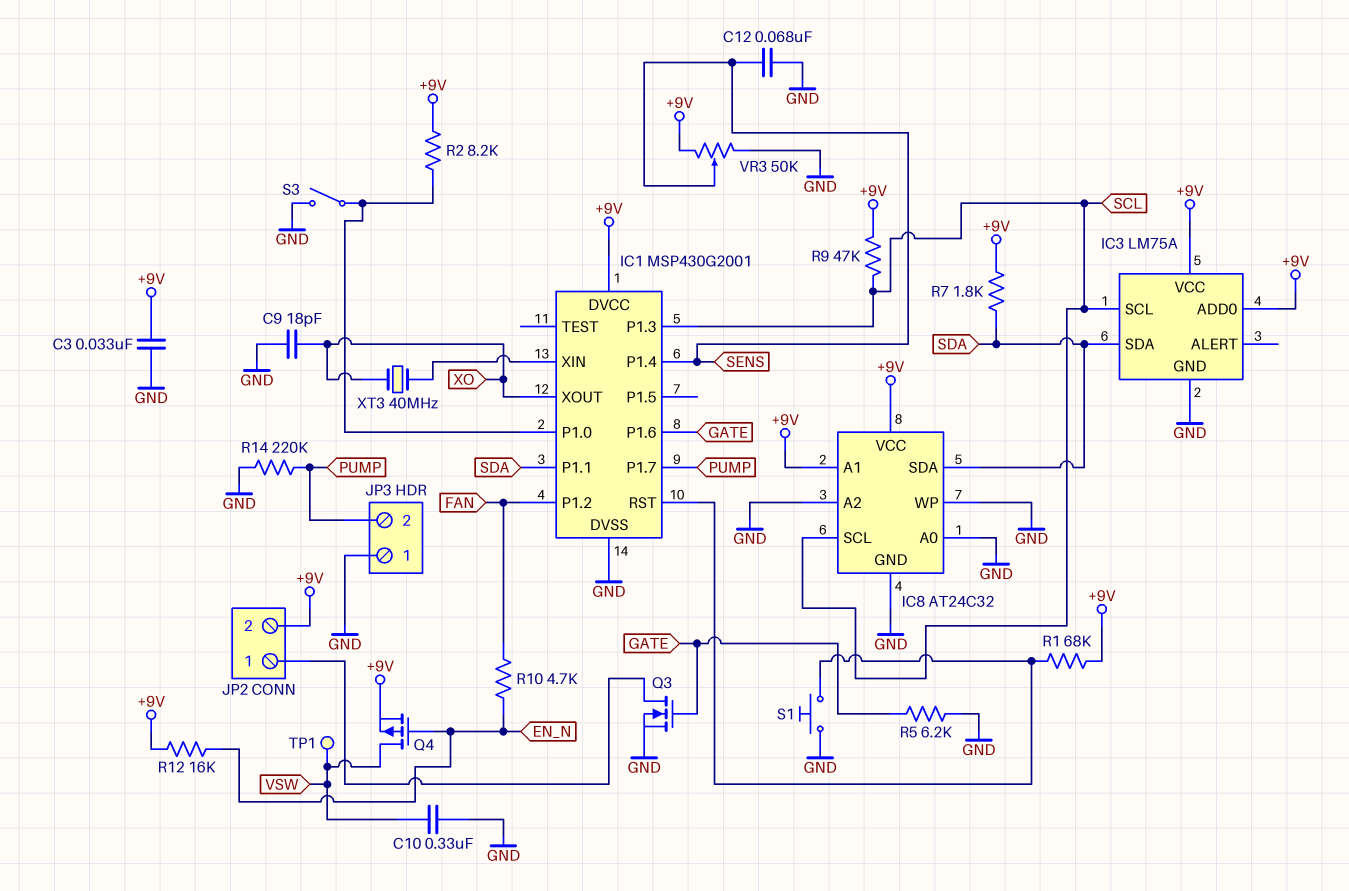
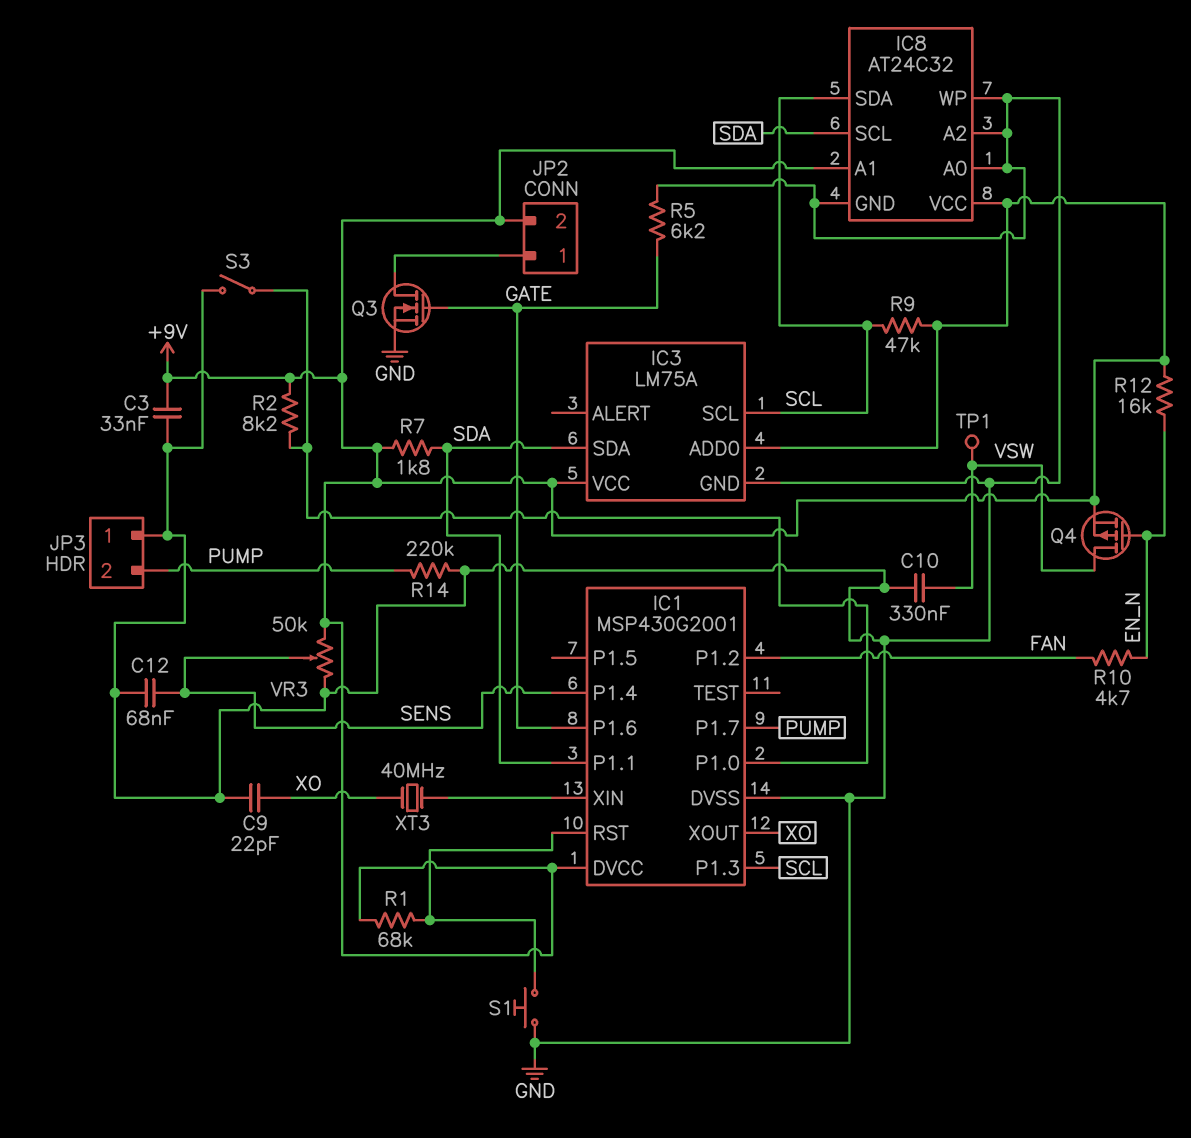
C9: 18pF (GND, XO) -> 22pF (GND, XO)
IC8 pin SCL: SCL -> SDA
IC8 pin SDA: SDA -> SCL

